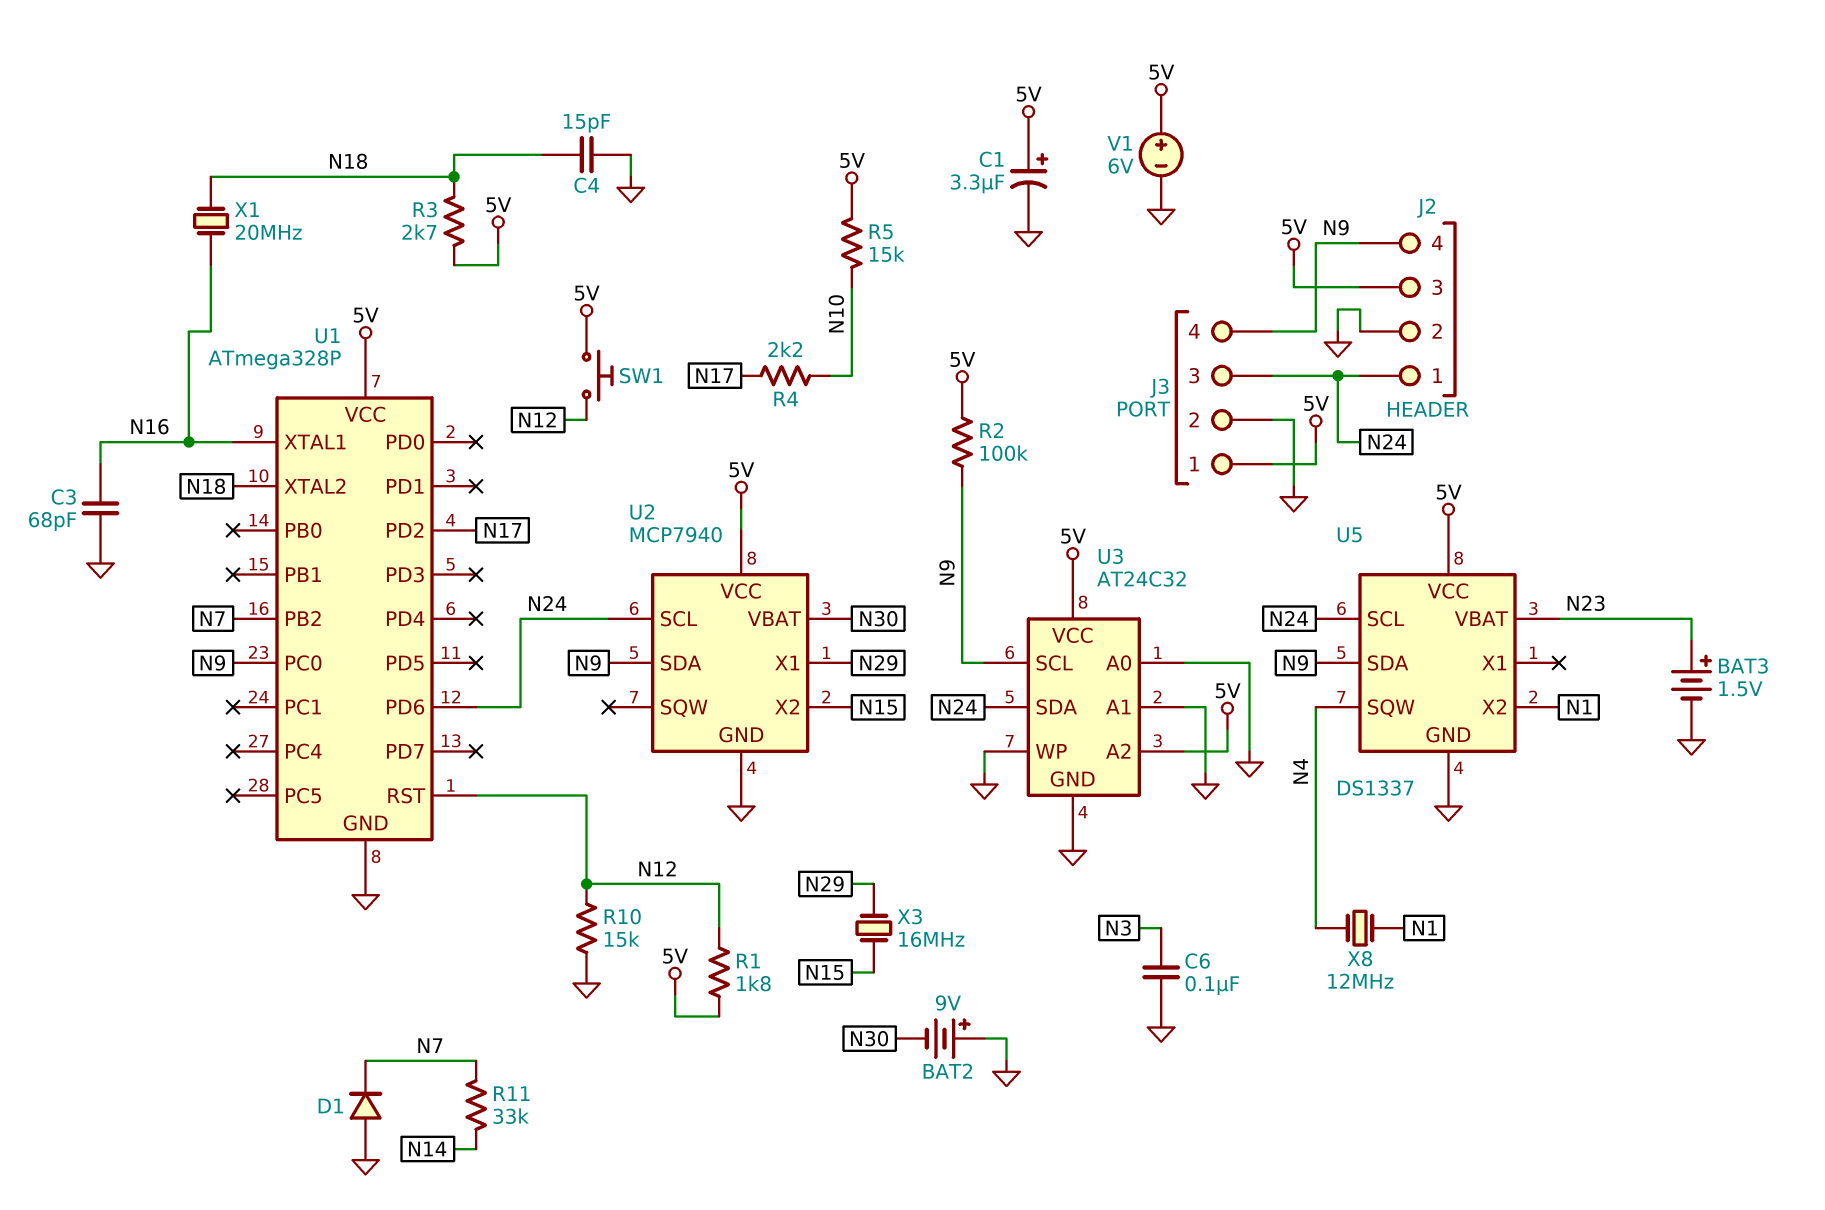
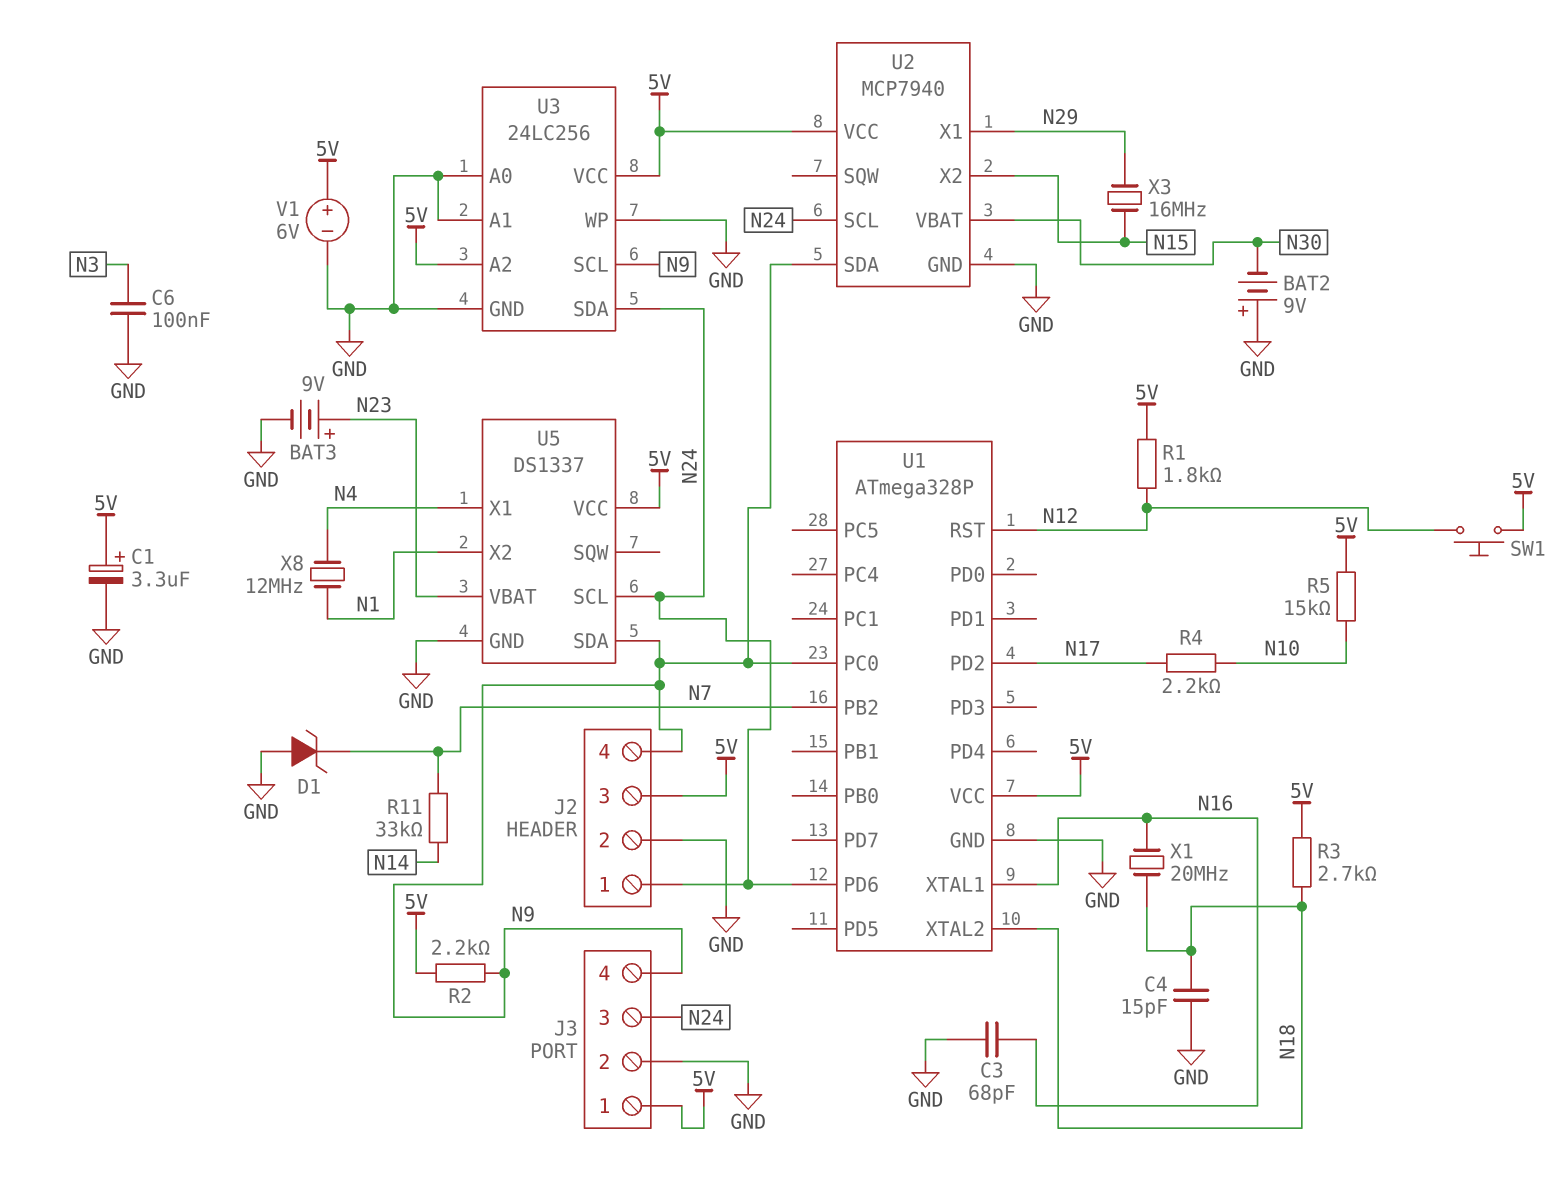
BAT3: 1.5V (plus N23, minus GND) -> 9V (plus N23, minus GND)
D1: diode (A GND, K N7) -> zener (A GND, K N7)
R2: 100k (5V, N9) -> 2.2k (5V, N9)
R10: 15k (GND, N12) -> none
U3: AT24C32 -> 24LC256
U5 pin SQW: N4 -> none
U5 pin X1: none -> N4

